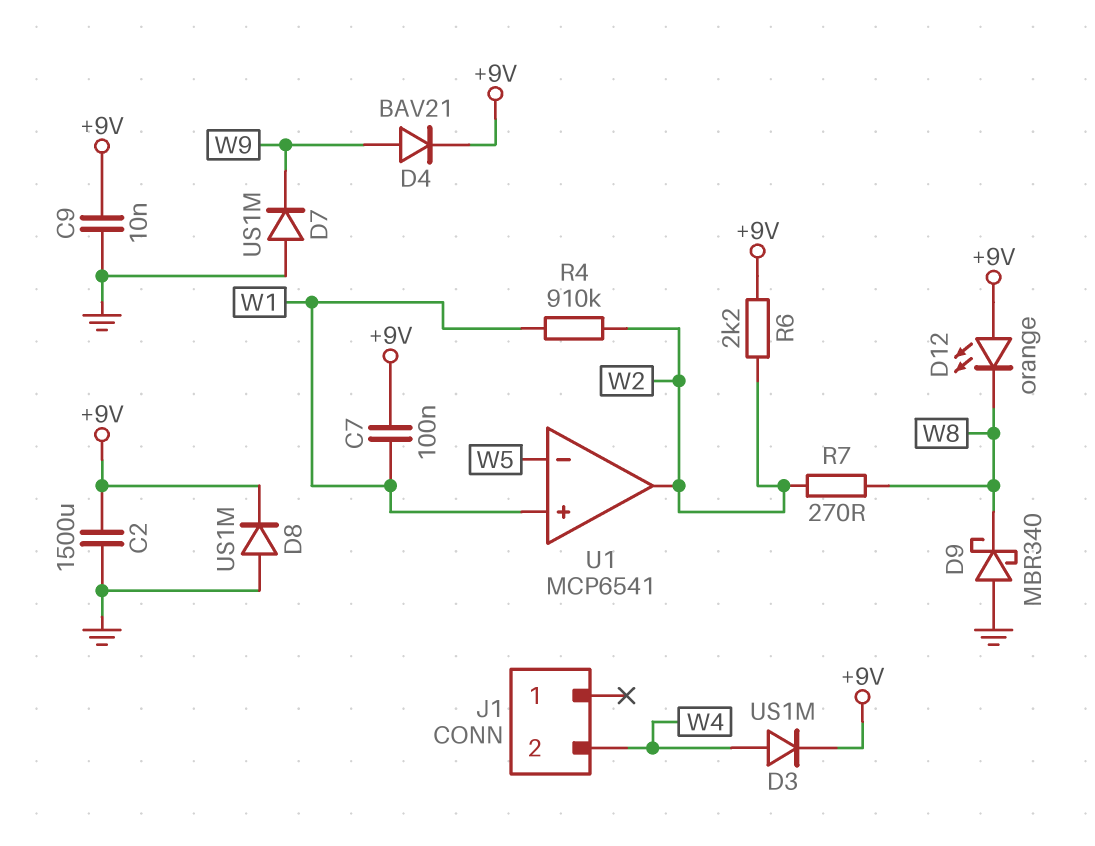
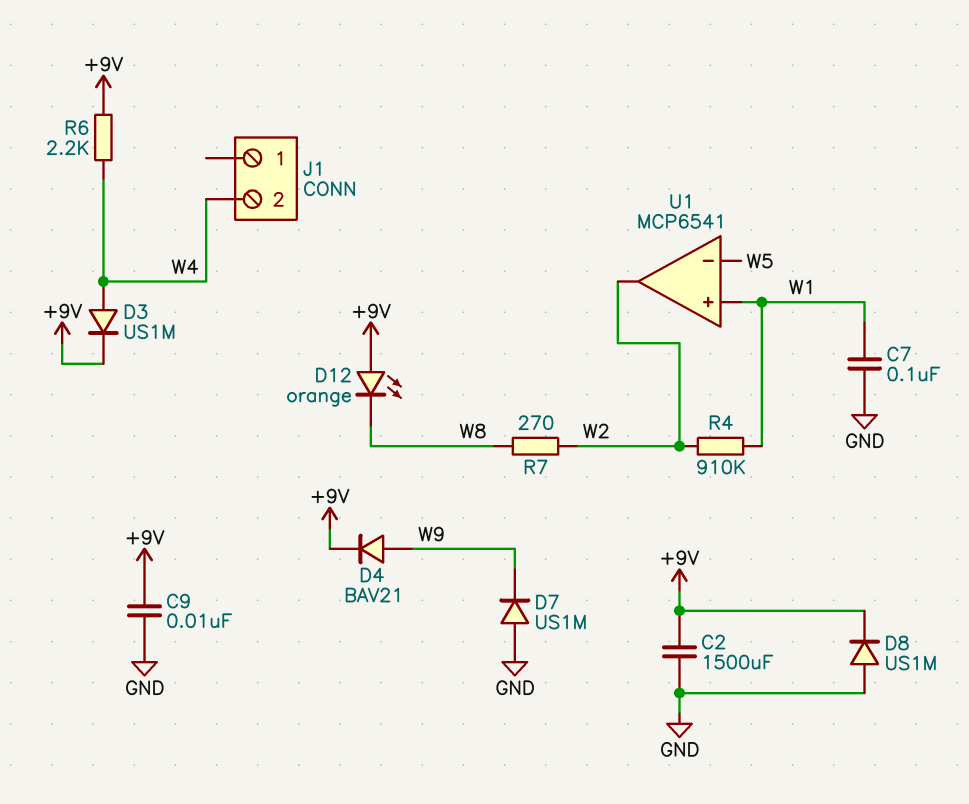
C7: 100nF (+9V, W1) -> 100nF (GND, W1)
D9: schottky MBR340 (A GND, K W8) -> none
R6: 2.2k (+9V, W2) -> 2.2k (+9V, W4)

